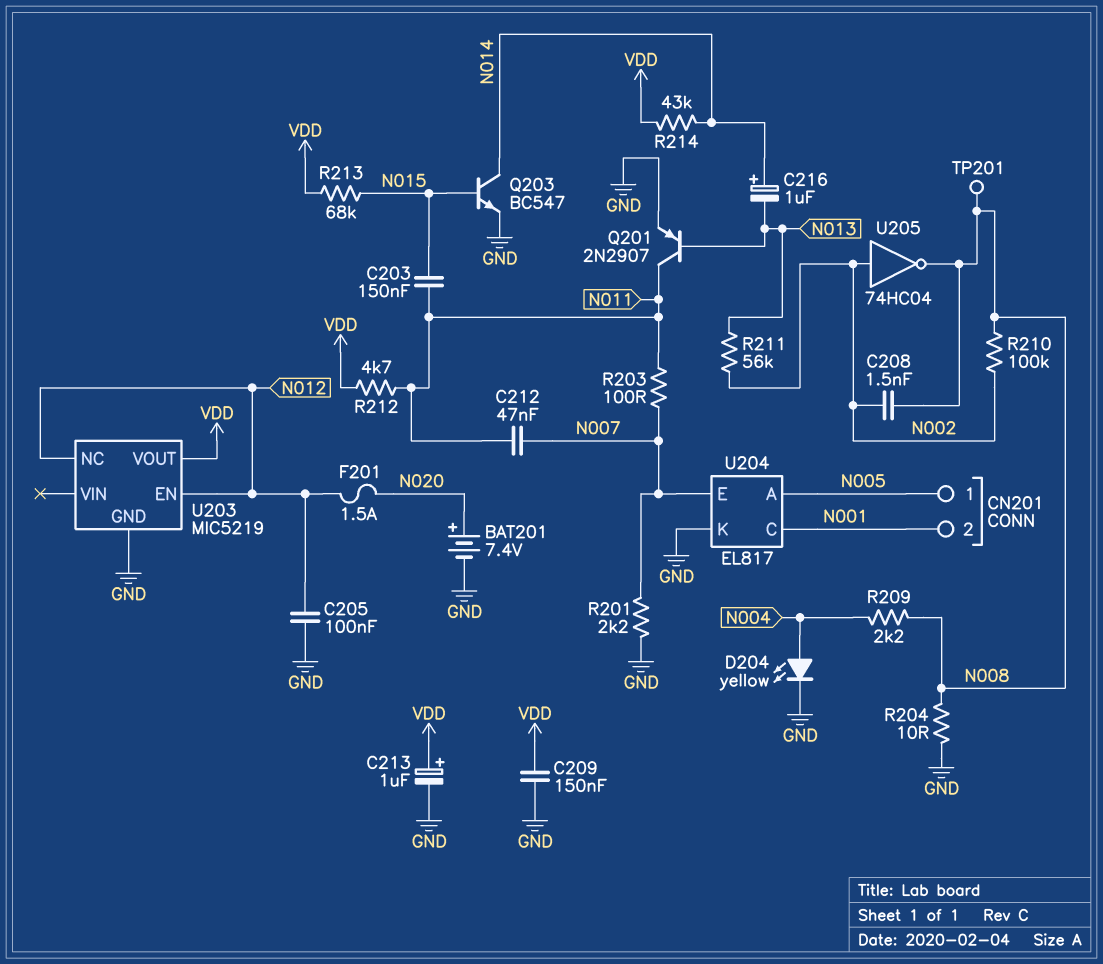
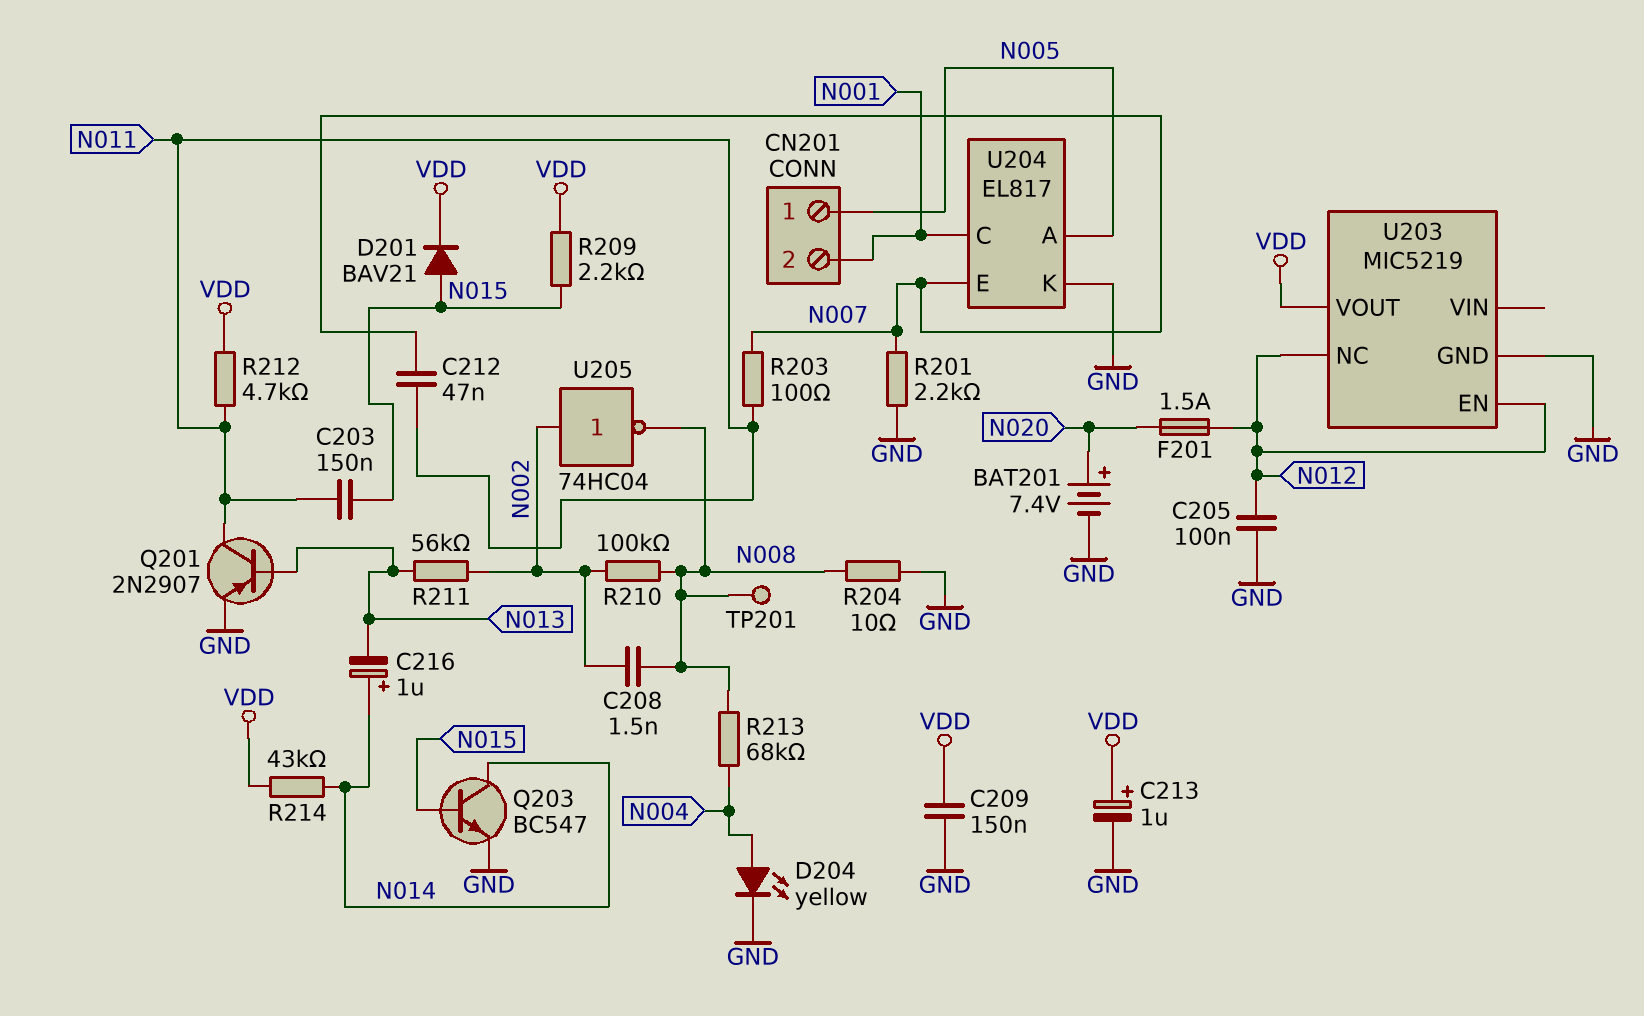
D201: none -> diode BAV21 (A N015, K VDD)
R209: 2.2k (N004, N008) -> 2.2k (N015, VDD)
R213: 68k (N015, VDD) -> 68k (N004, N008)

